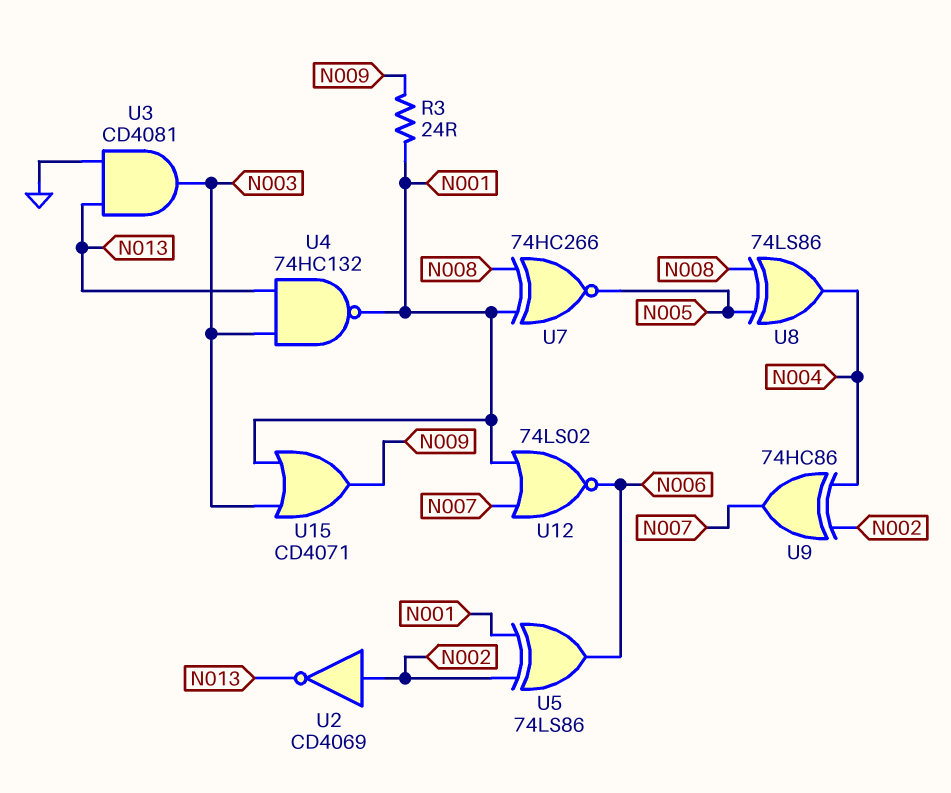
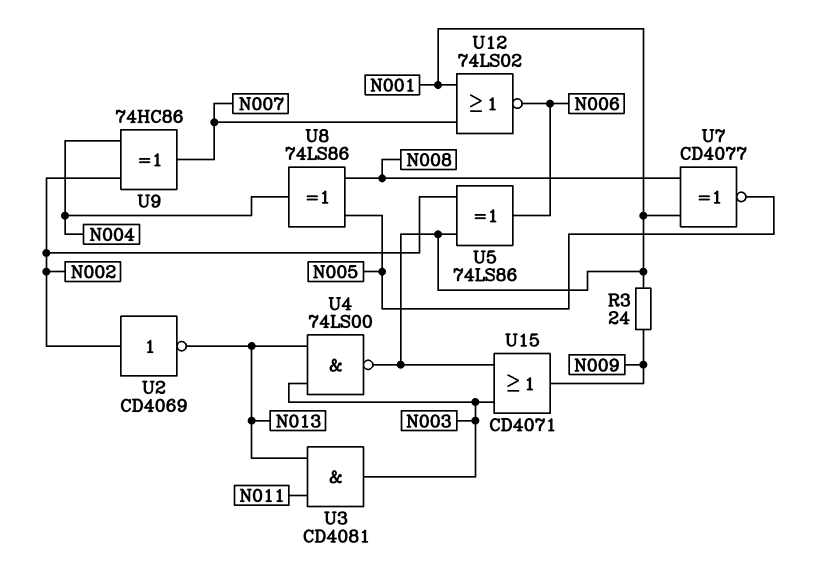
U3: AND CD4081 (in GND, in N013, out N003) -> AND CD4081 (in N011, in N013, out N003)
U4: NAND 74HC132 (in N003, in N013, out N001) -> NAND 74LS00 (in N003, in N013, out N001)
U7: XNOR 74HC266 (in N001, in N008, out N005) -> XNOR CD4077 (in N001, in N008, out N005)

